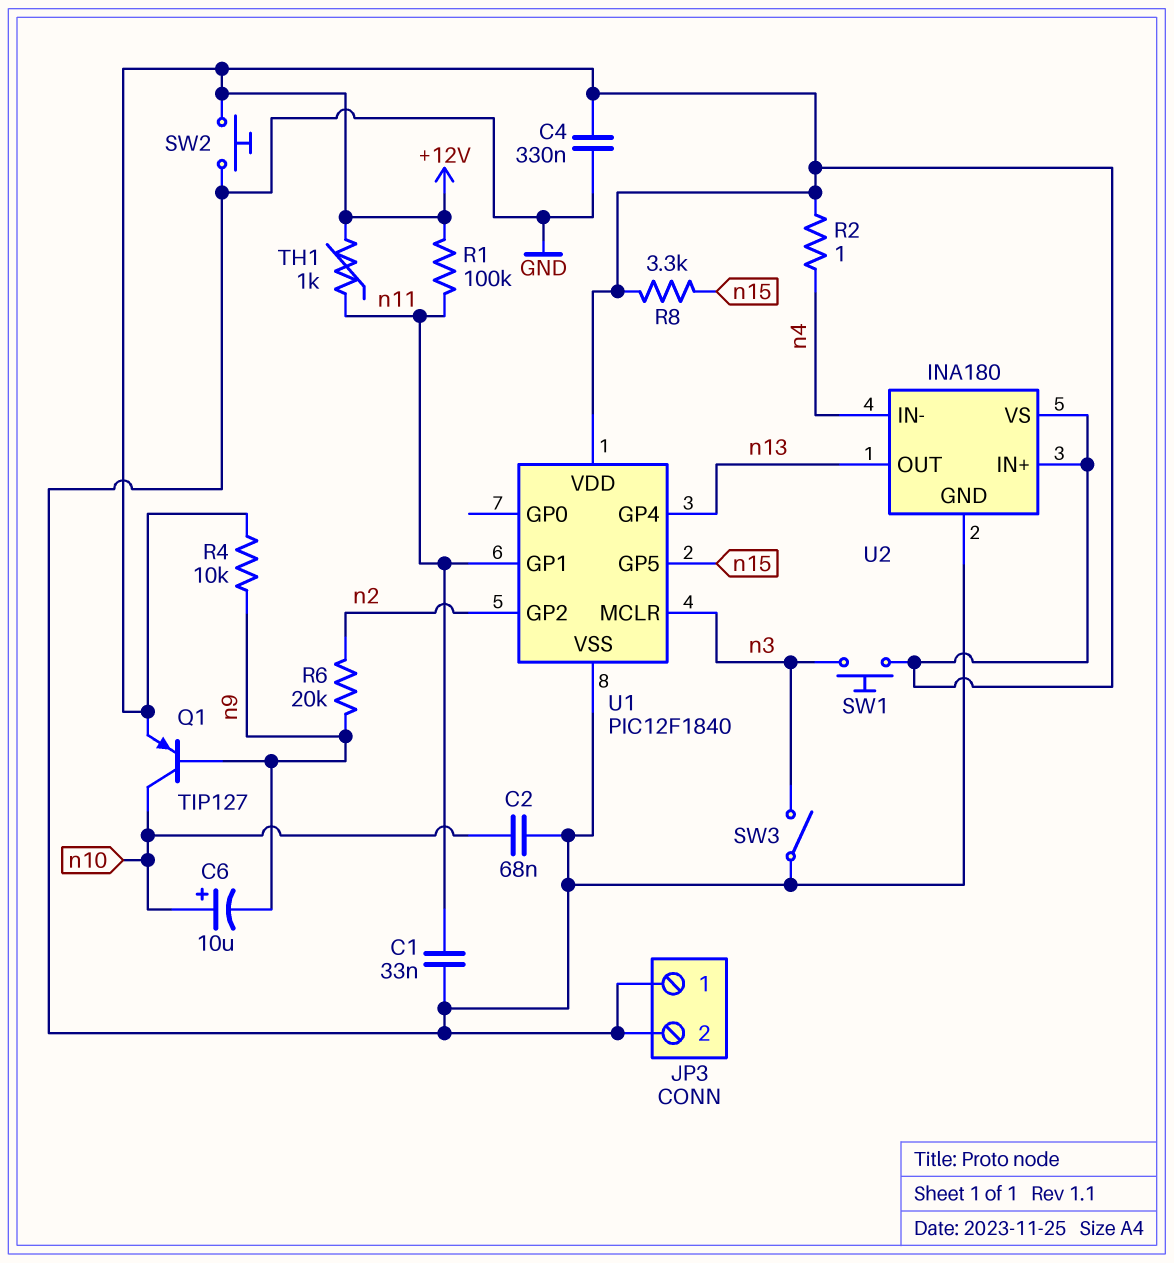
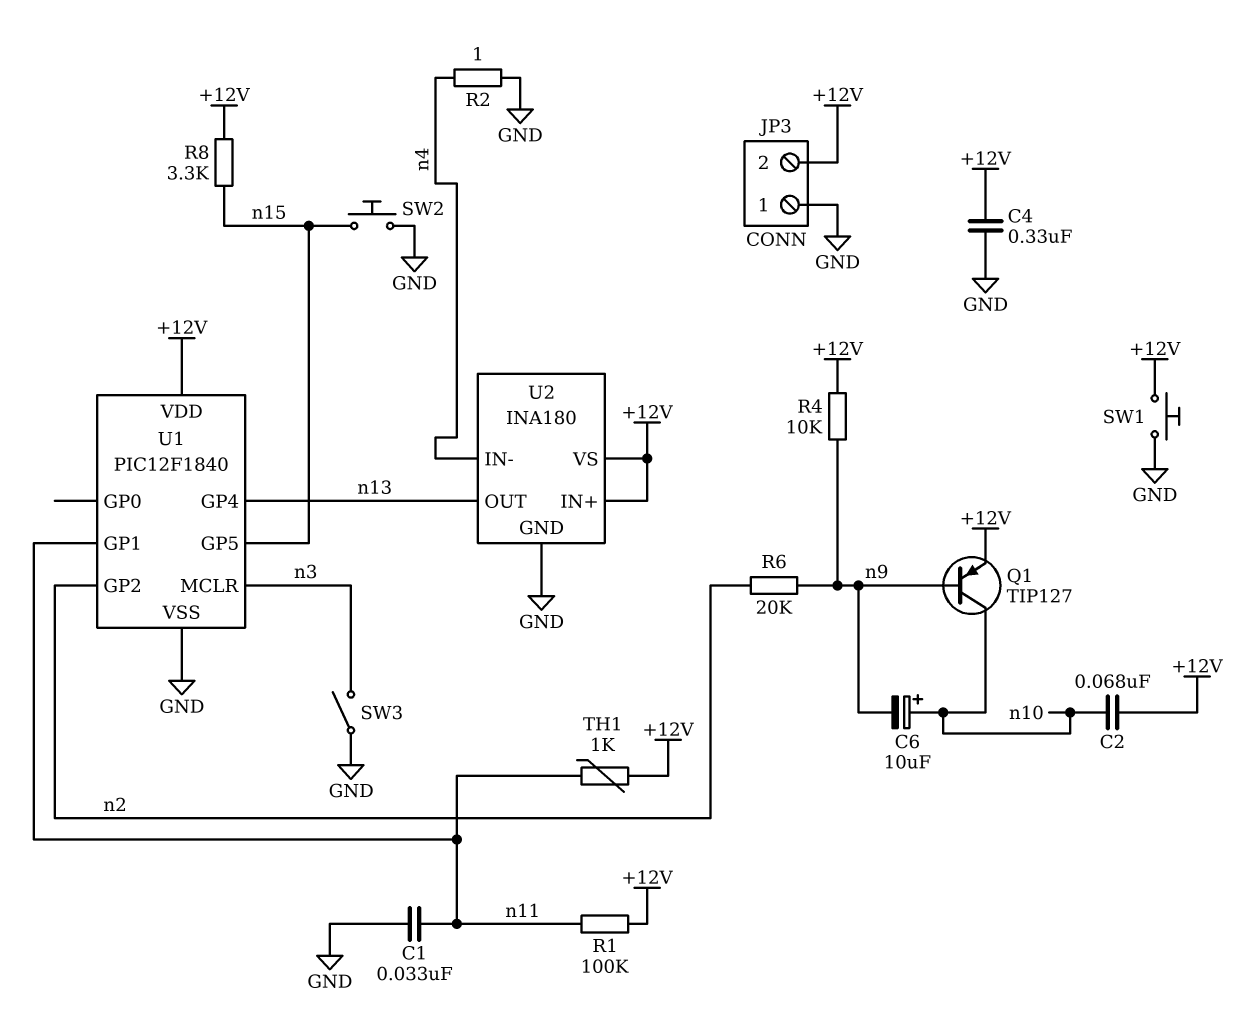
C2: 68nF (GND, n10) -> 68nF (+12V, n10)
JP3 pin 2: GND -> +12V
R2: 1 (+12V, n4) -> 1 (GND, n4)
SW1: button (+12V, n3) -> button (+12V, GND)
SW2: button (+12V, GND) -> button (GND, n15)

